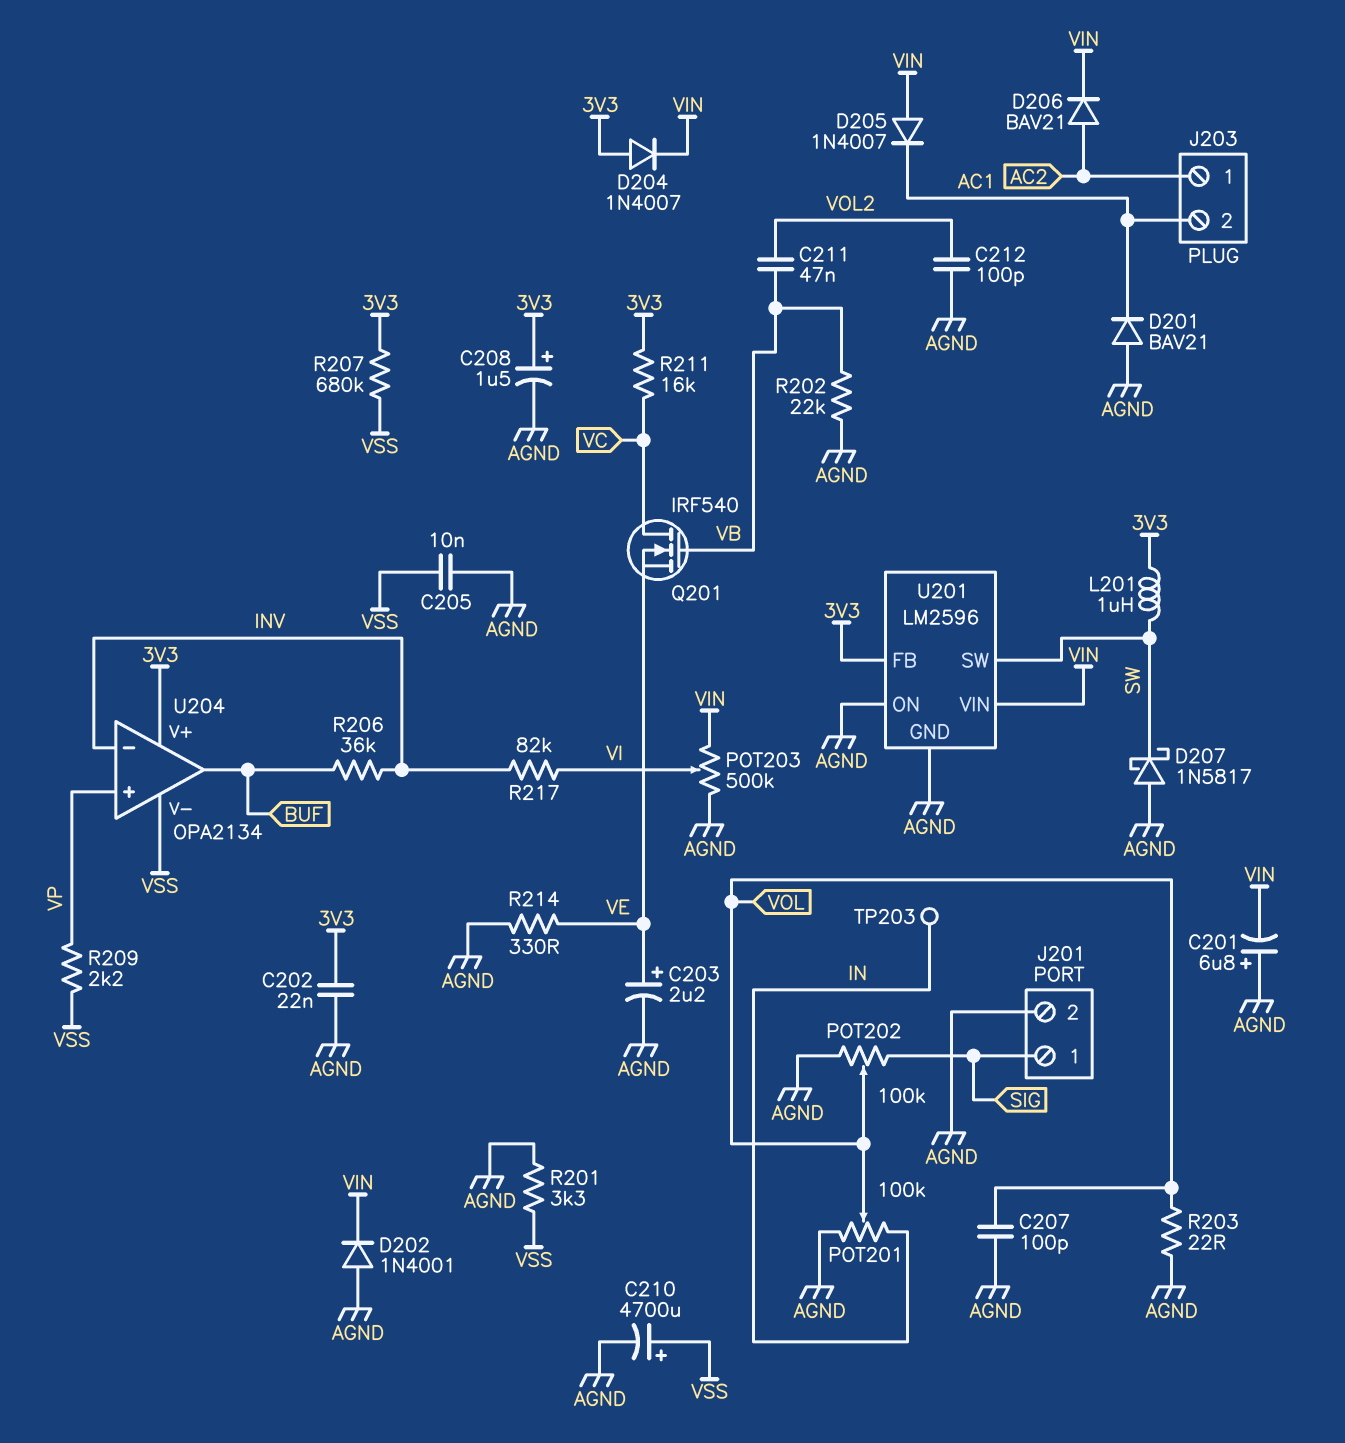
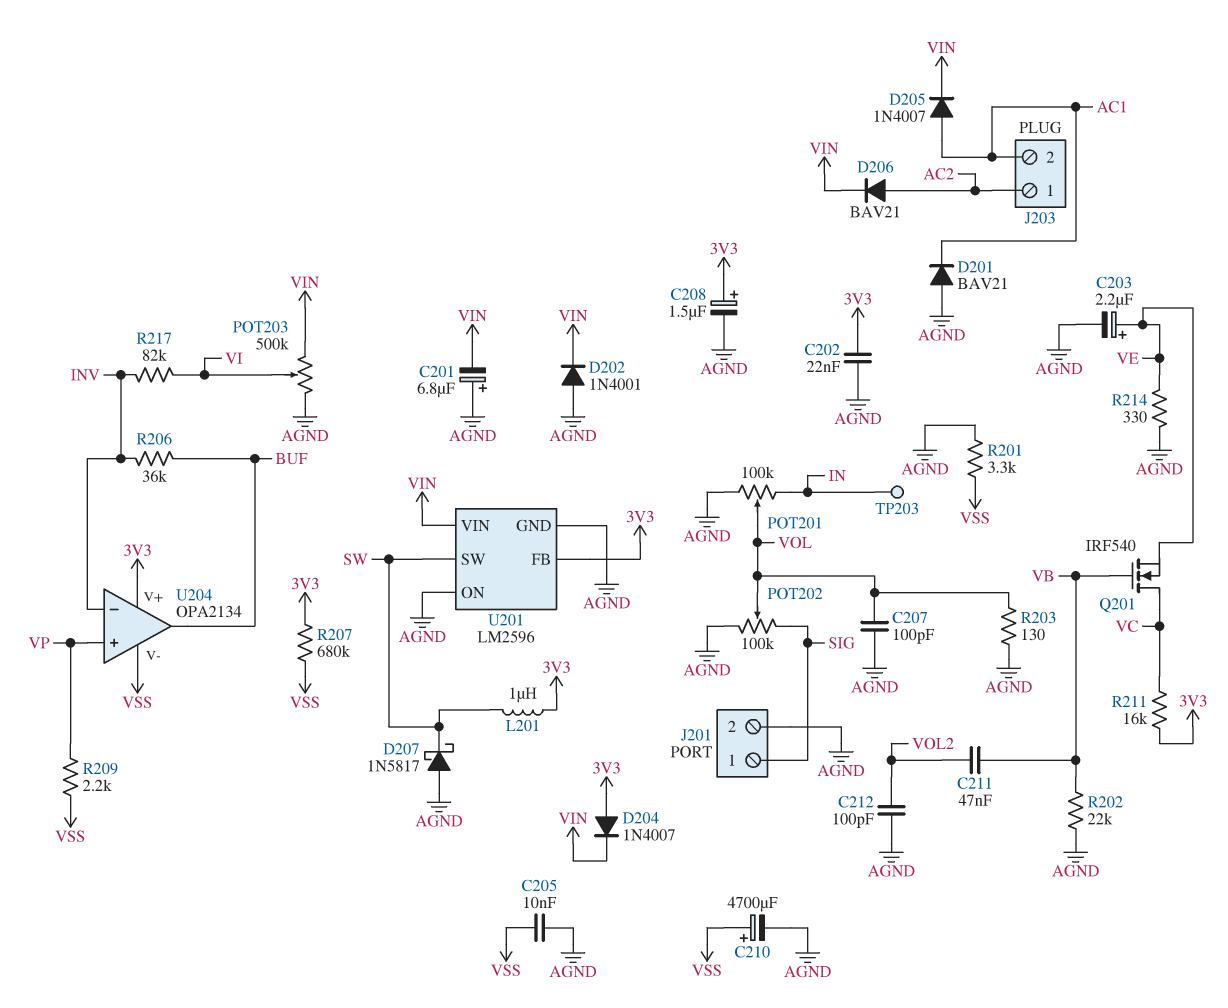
D205: diode 1N4007 (A VIN, K AC1) -> diode 1N4007 (A AC1, K VIN)
R203: 22 (AGND, VOL) -> 130 (AGND, VOL)

